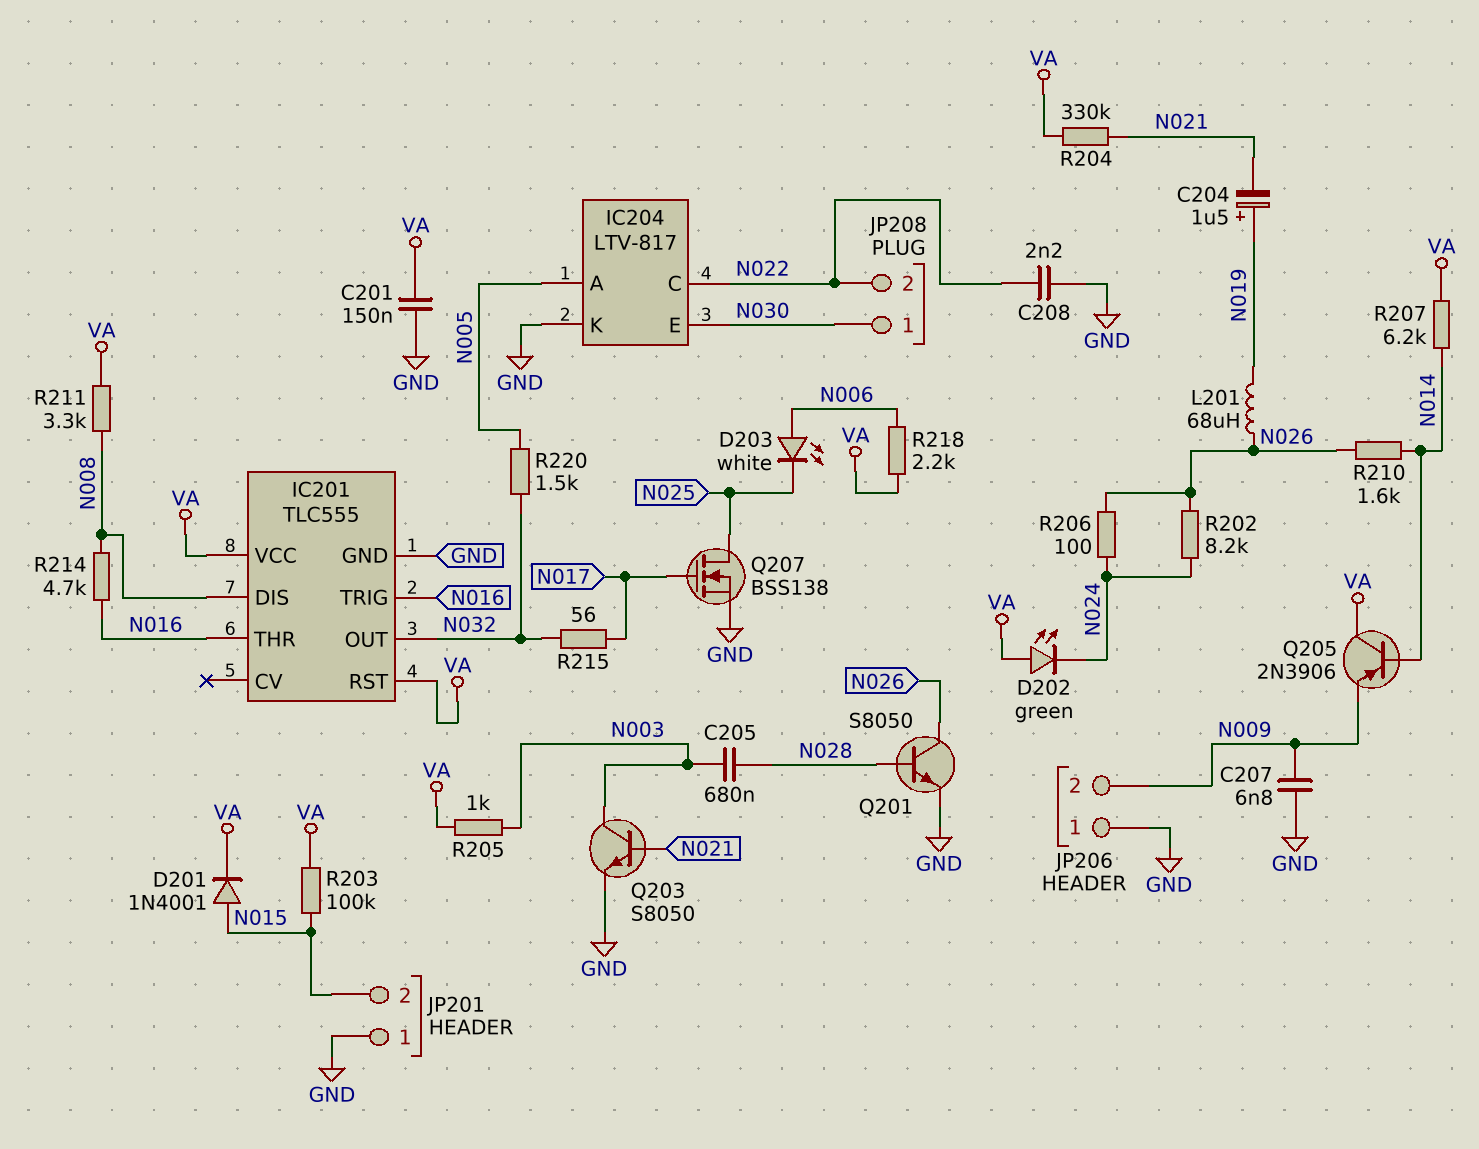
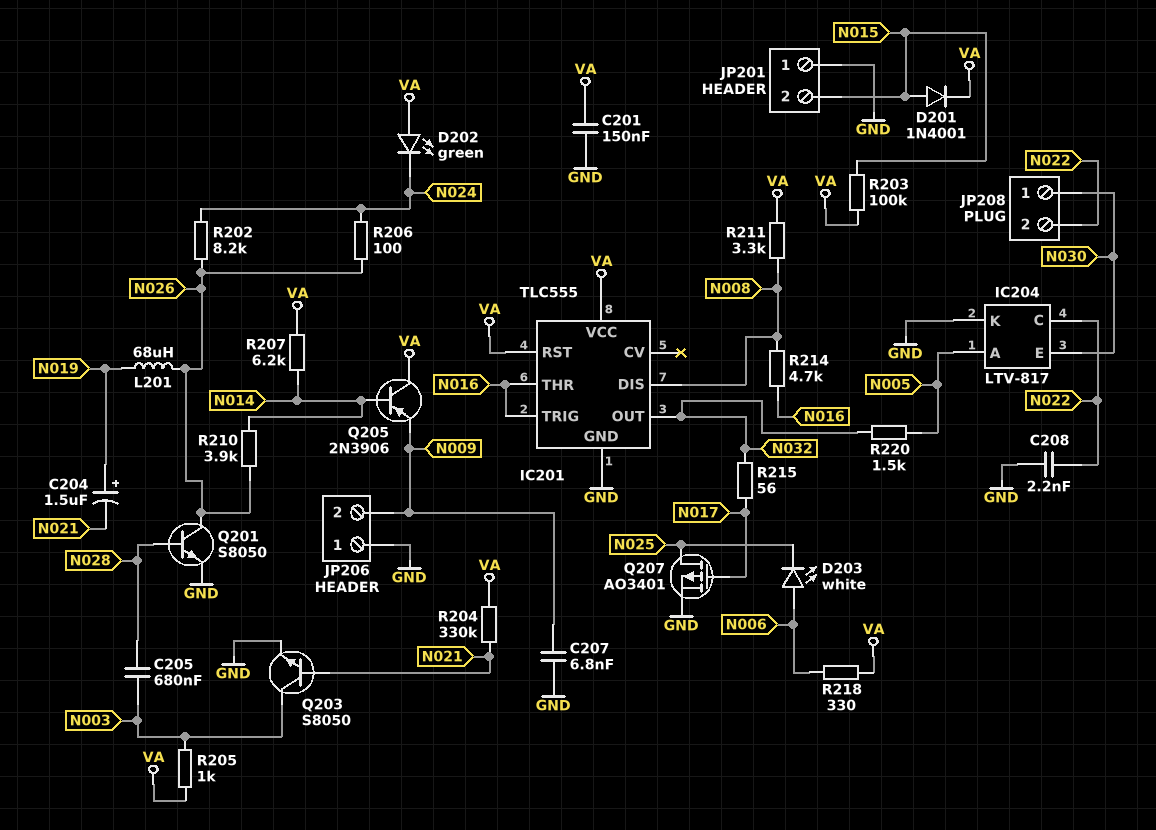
Q207: NMOS BSS138 (G N017, D N025, S GND) -> PMOS AO3401 (G N017, D N025, S GND)
R210: 1.6k (N014, N026) -> 3.9k (N014, N026)
R218: 2.2k (N006, VA) -> 330 (N006, VA)

